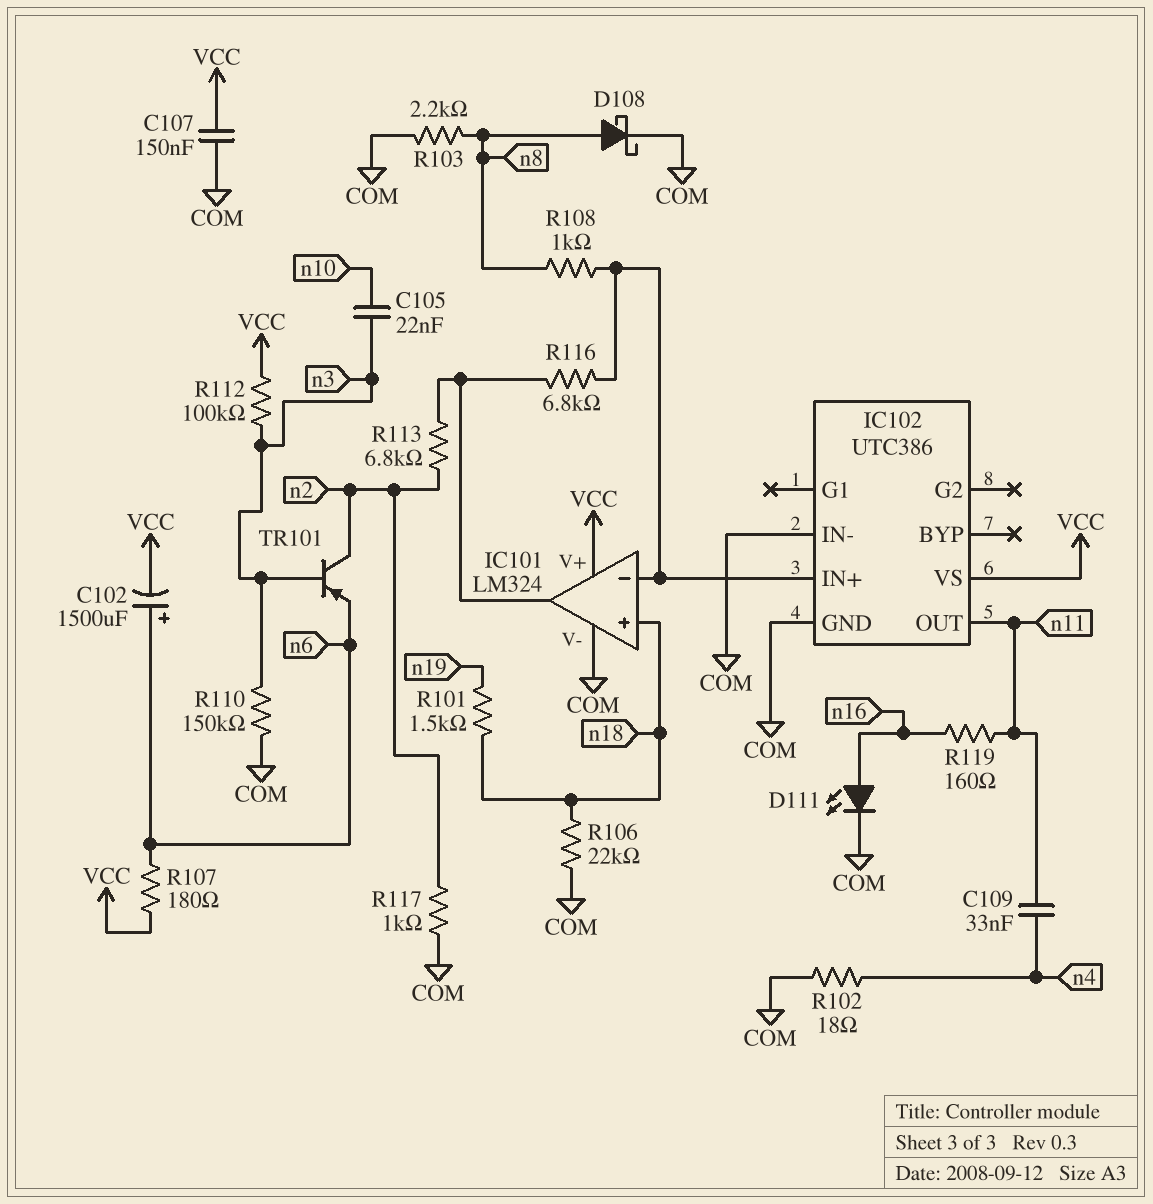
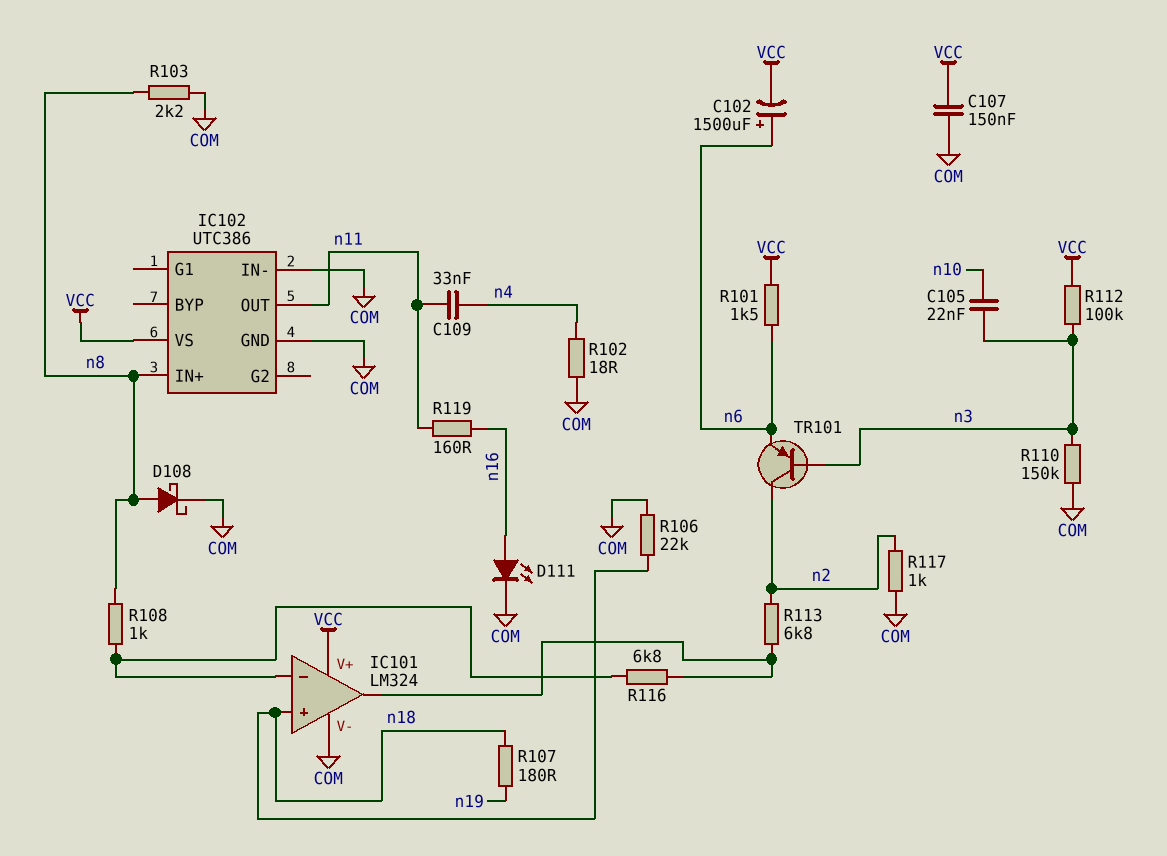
IC102 pin IN+: IC101/in- -> n8
R101: 1.5k (n18, n19) -> 1.5k (VCC, n6)
R107: 180 (VCC, n6) -> 180 (n18, n19)

